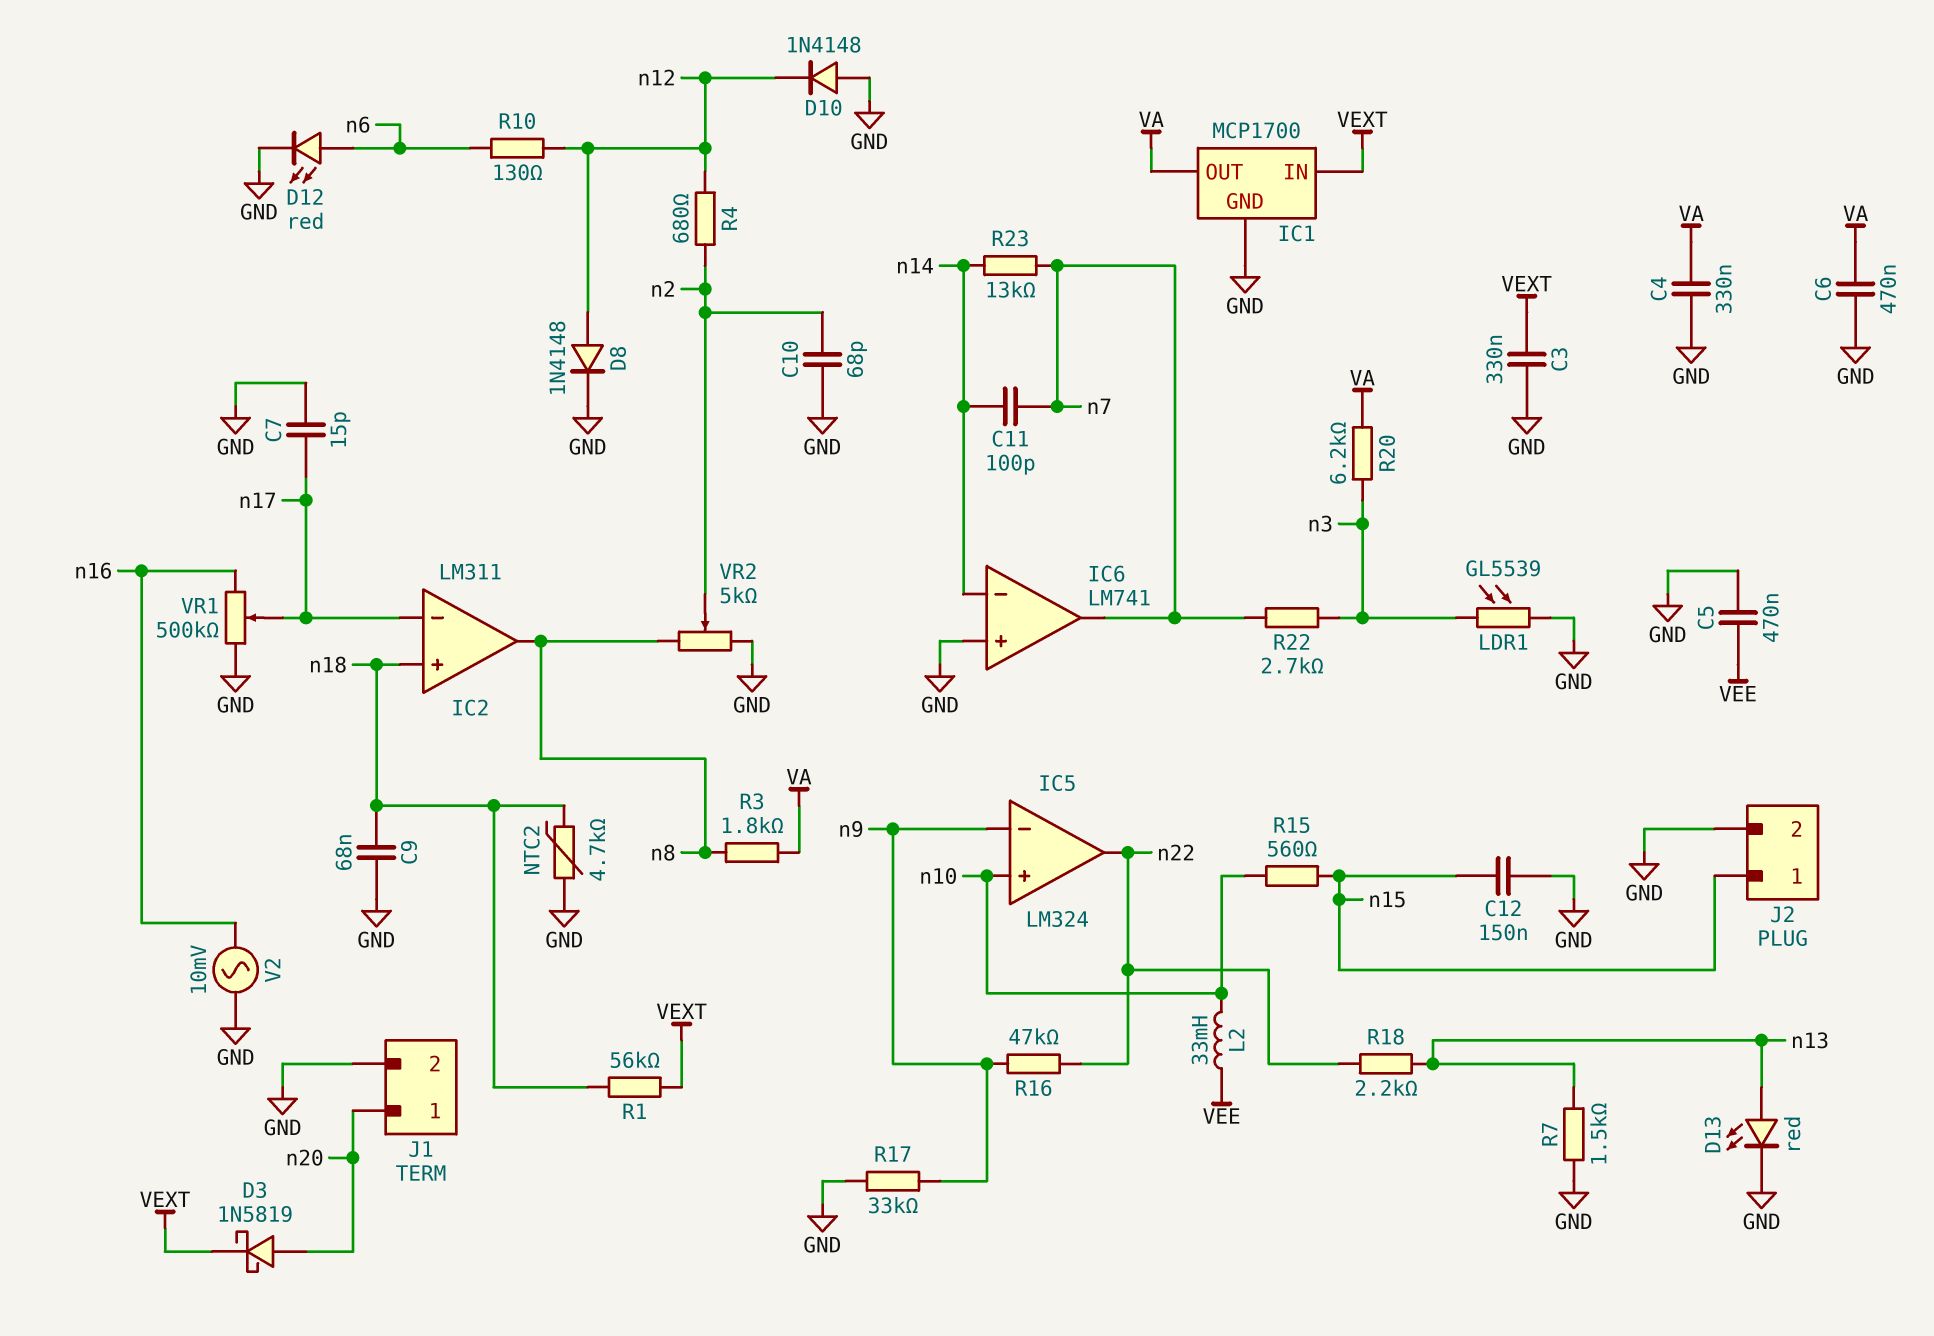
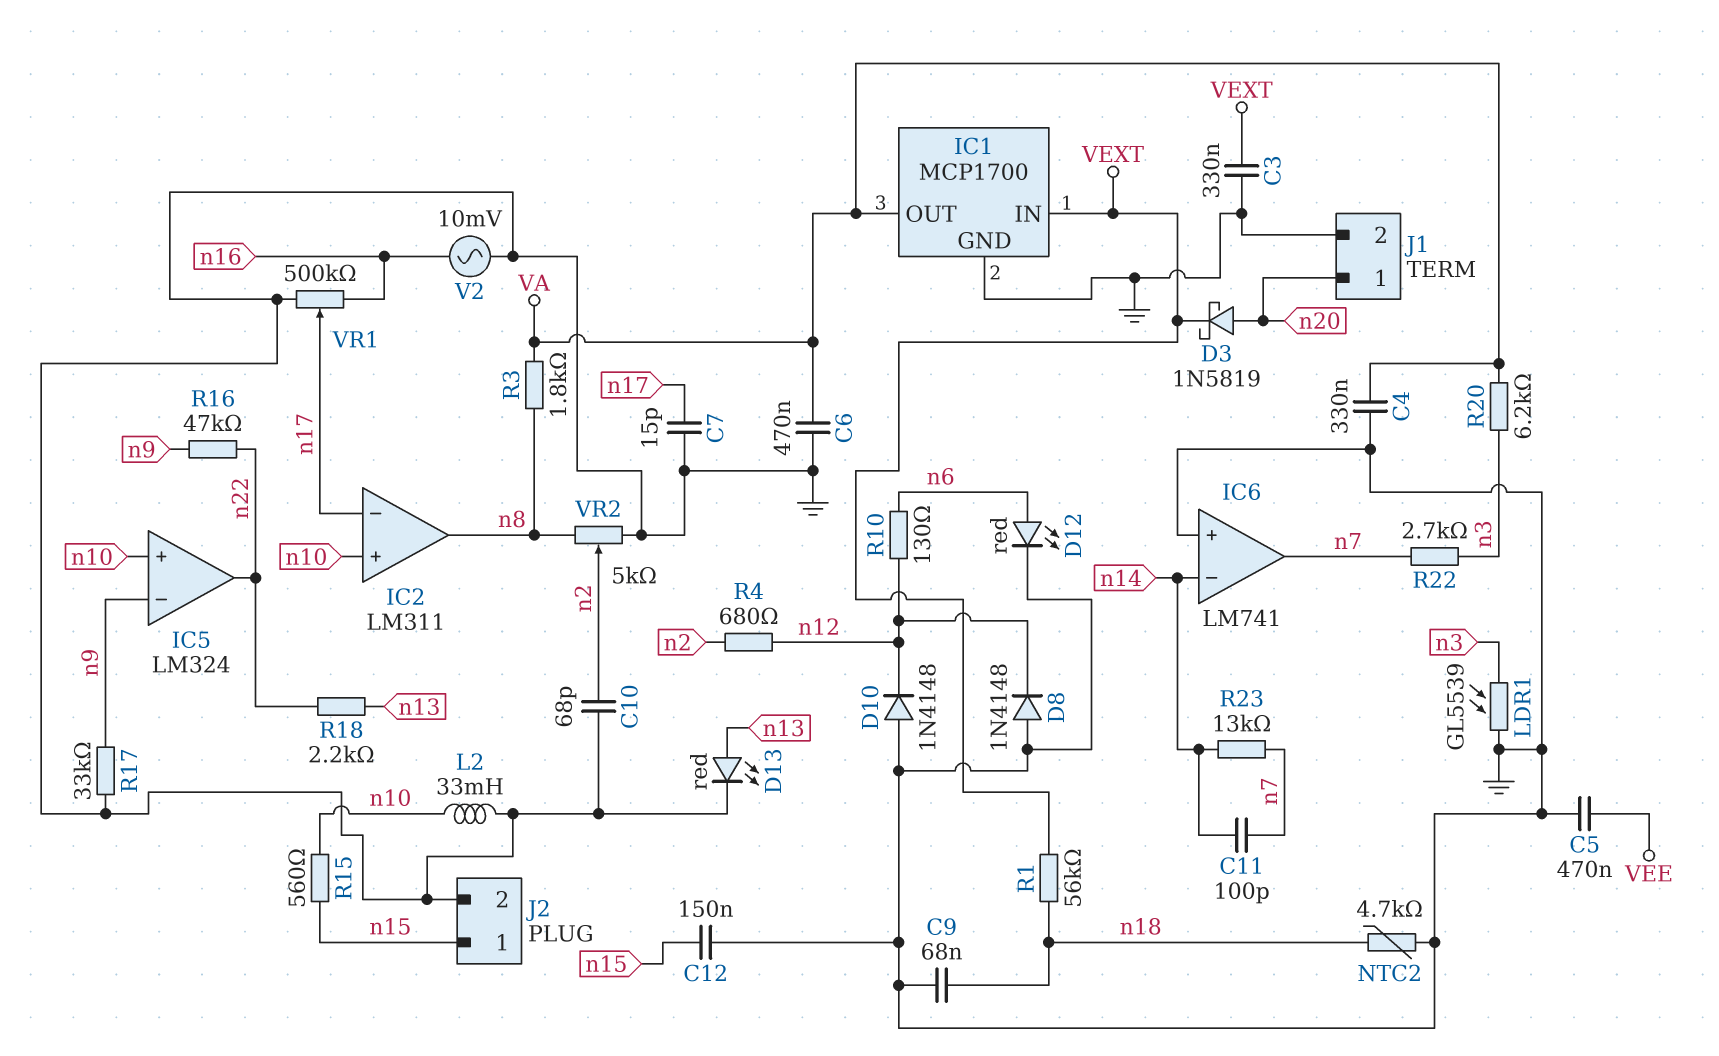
D8: diode 1N4148 (A n12, K GND) -> diode 1N4148 (A GND, K n12)
IC2 pin in+: n18 -> n10
L2: 33mH (VEE, n10) -> 33mH (GND, n10)
R7: 1.5k (GND, n13) -> none

